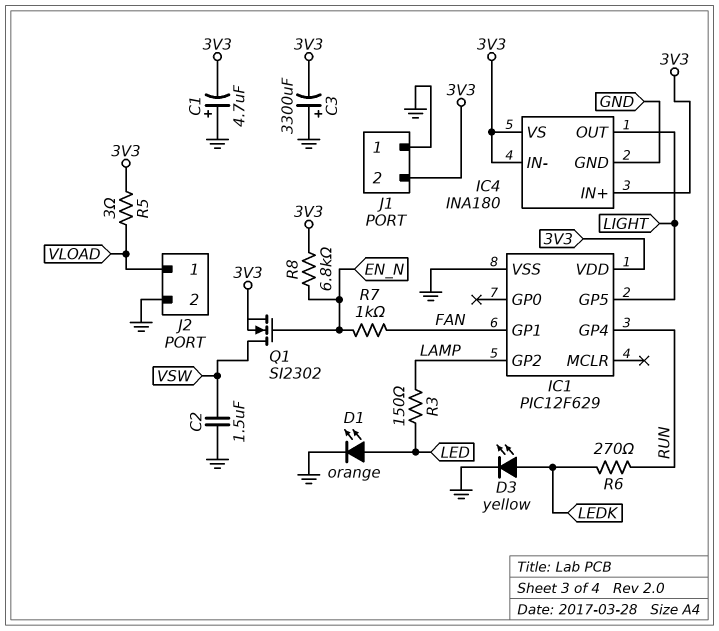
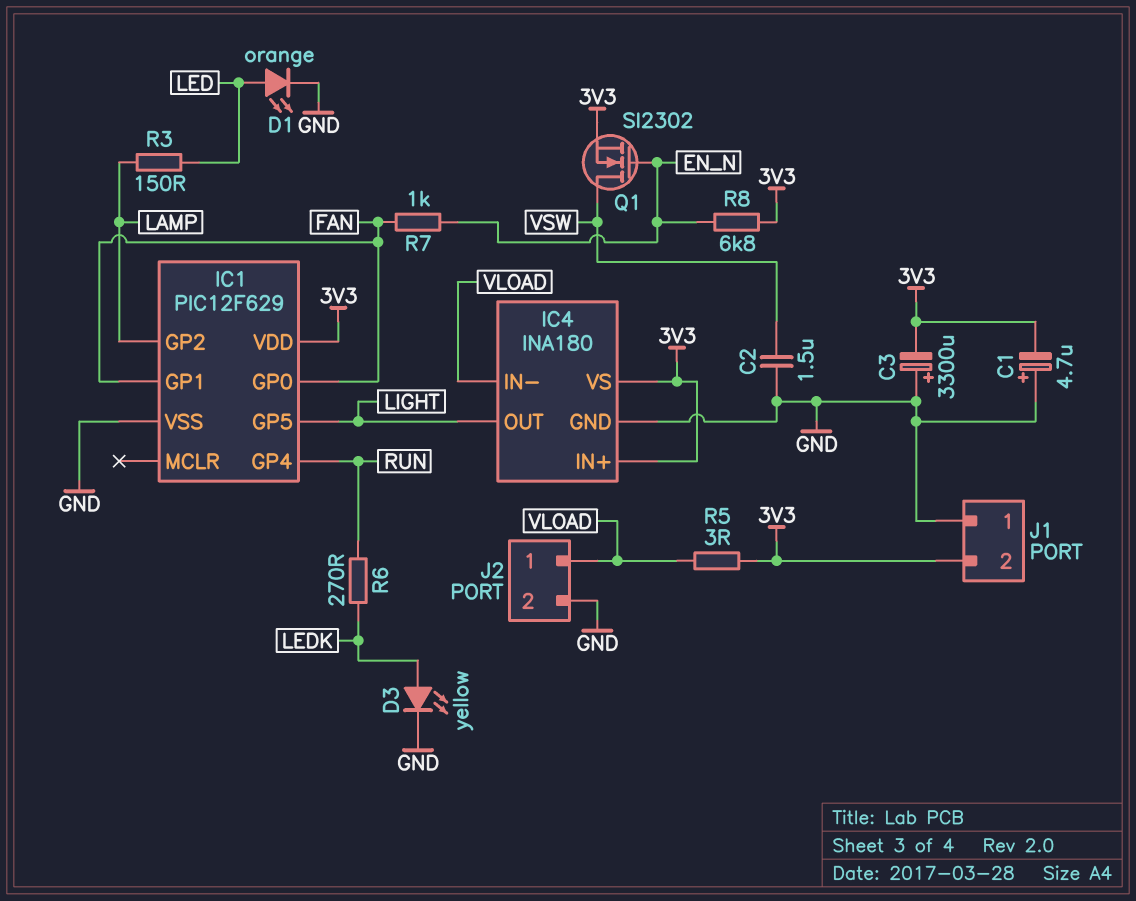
IC1 pin GP0: none -> FAN
IC4 pin IN-: 3V3 -> VLOAD

